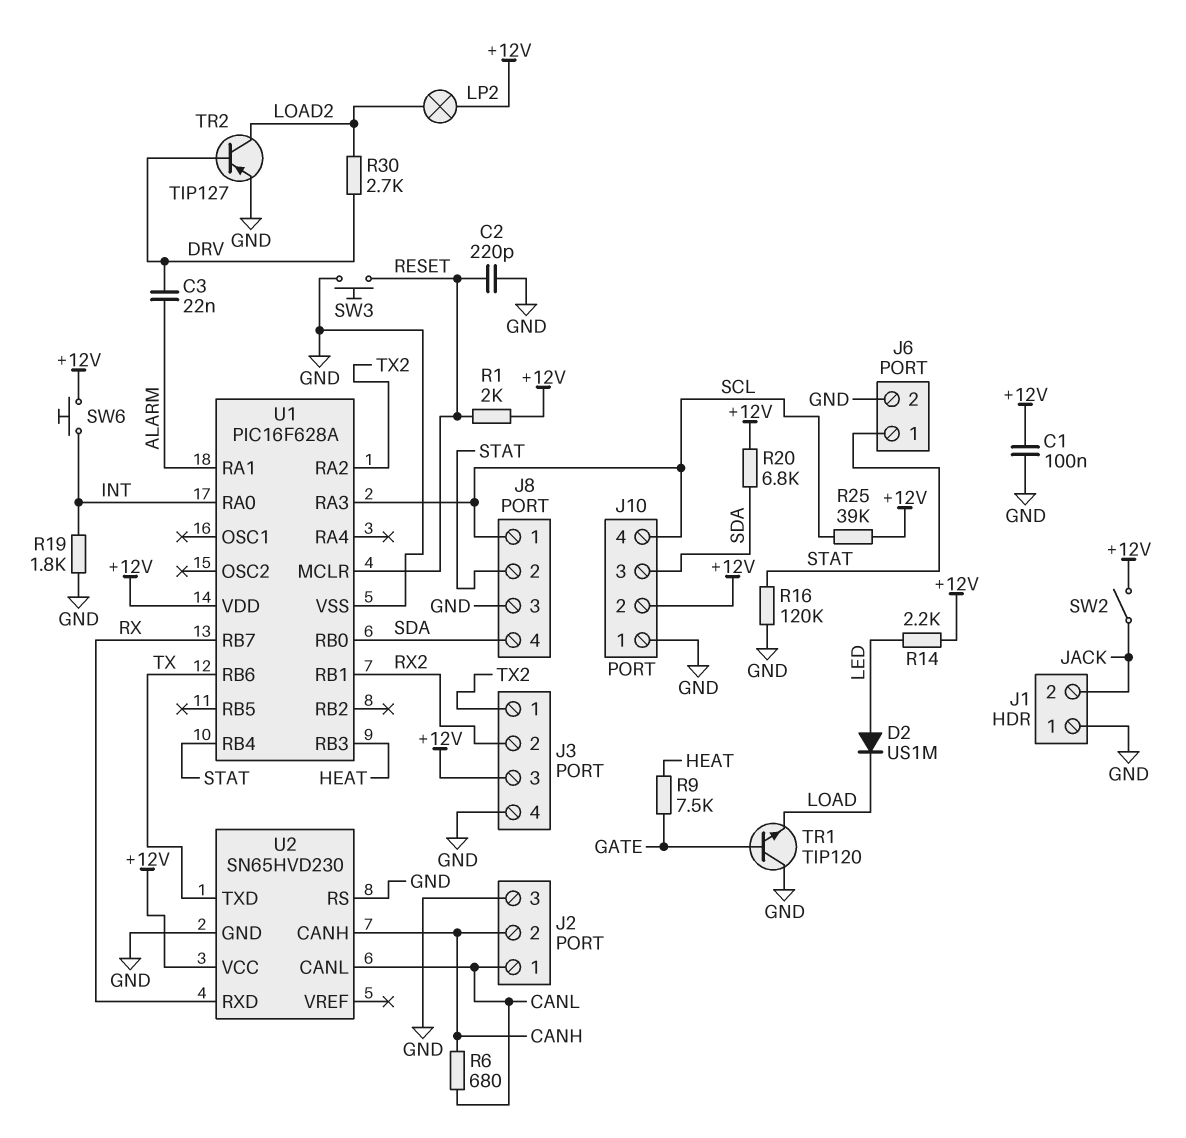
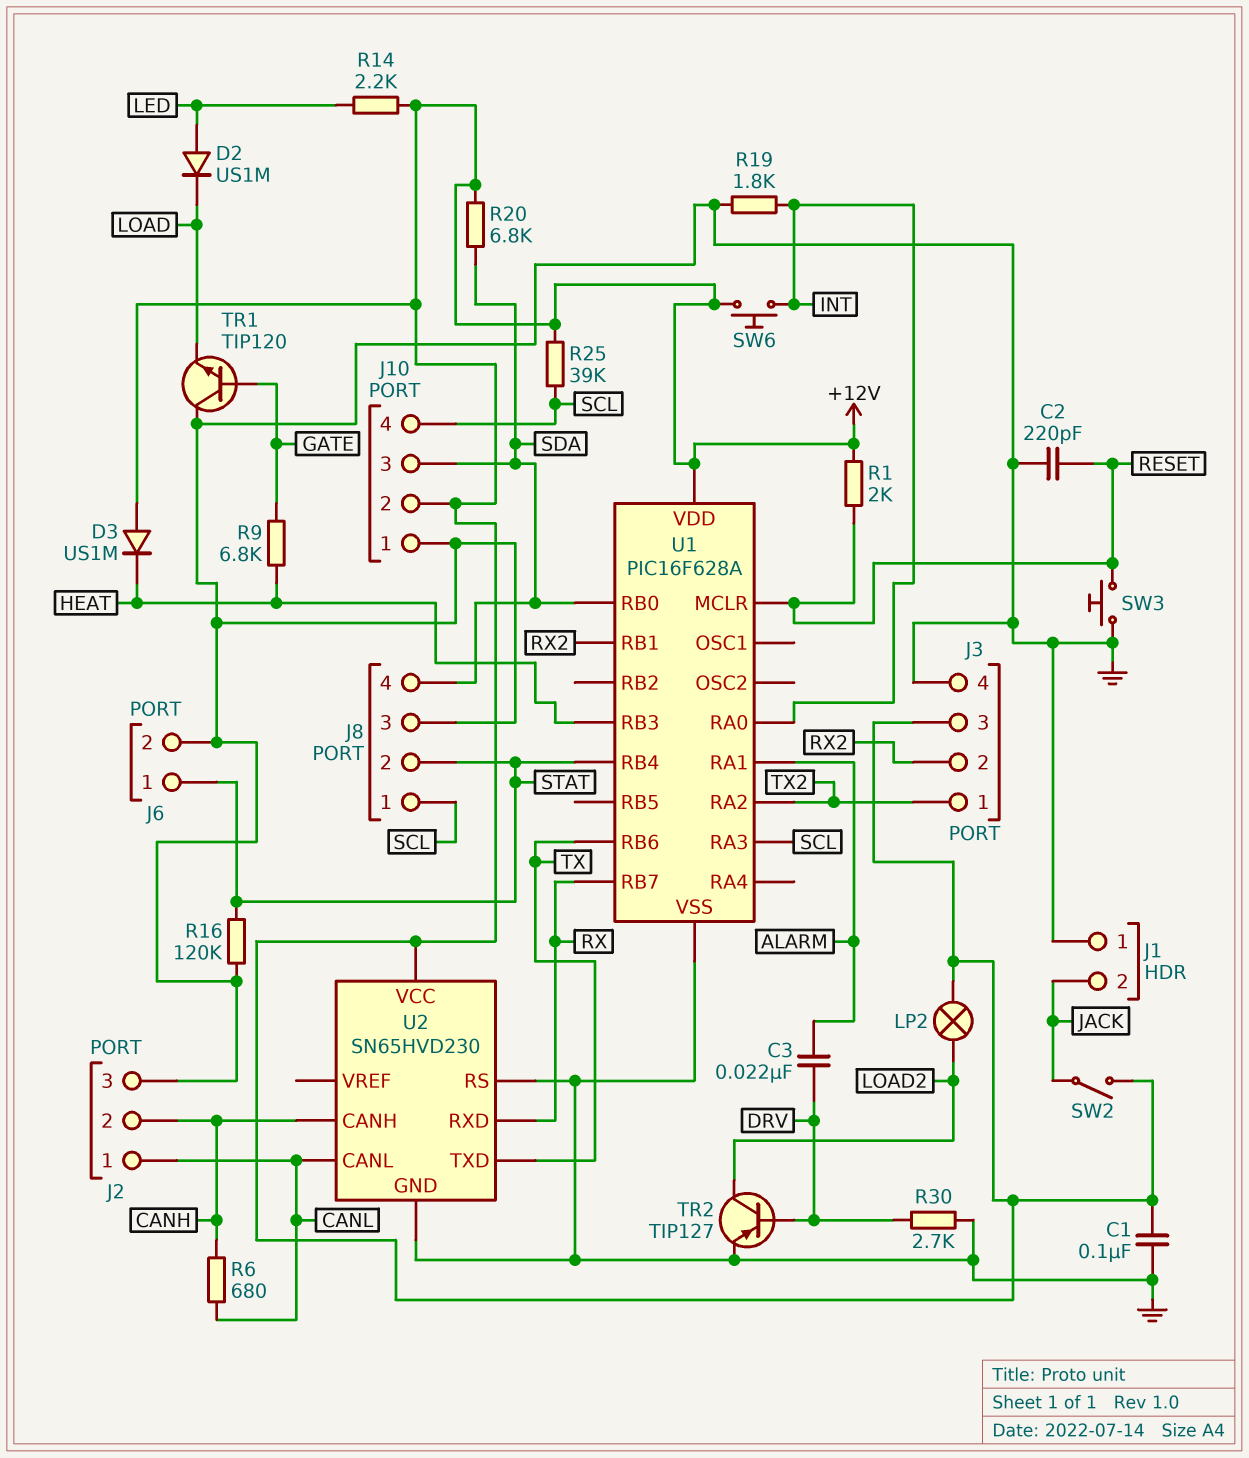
D3: none -> diode US1M (A +12V, K HEAT)
R9: 7.5k (GATE, HEAT) -> 6.8k (GATE, HEAT)
R30: 2.7k (DRV, LOAD2) -> 2.7k (DRV, GND)

